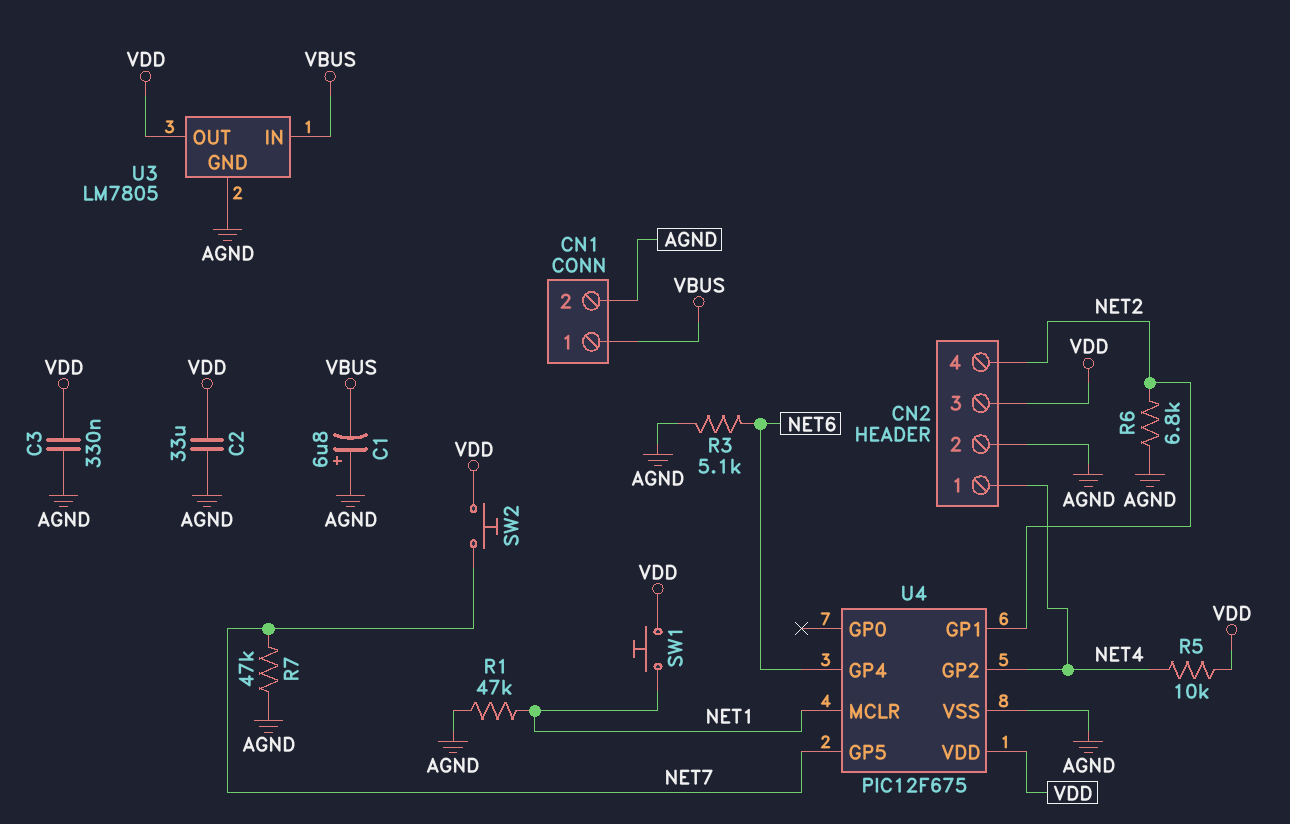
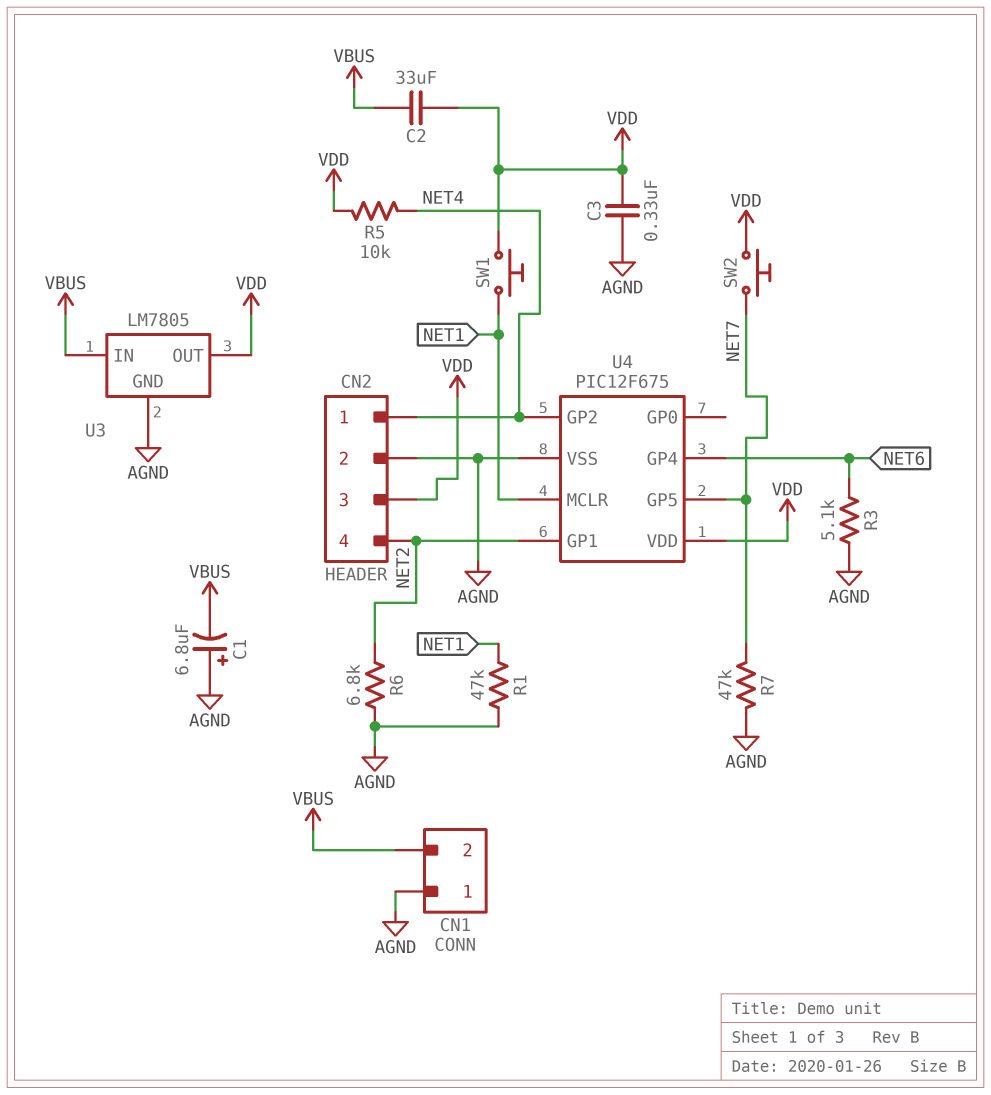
C2: 33uF (AGND, VDD) -> 33uF (VBUS, VDD)
CN1 pin 1: VBUS -> AGND
CN1 pin 2: AGND -> VBUS

